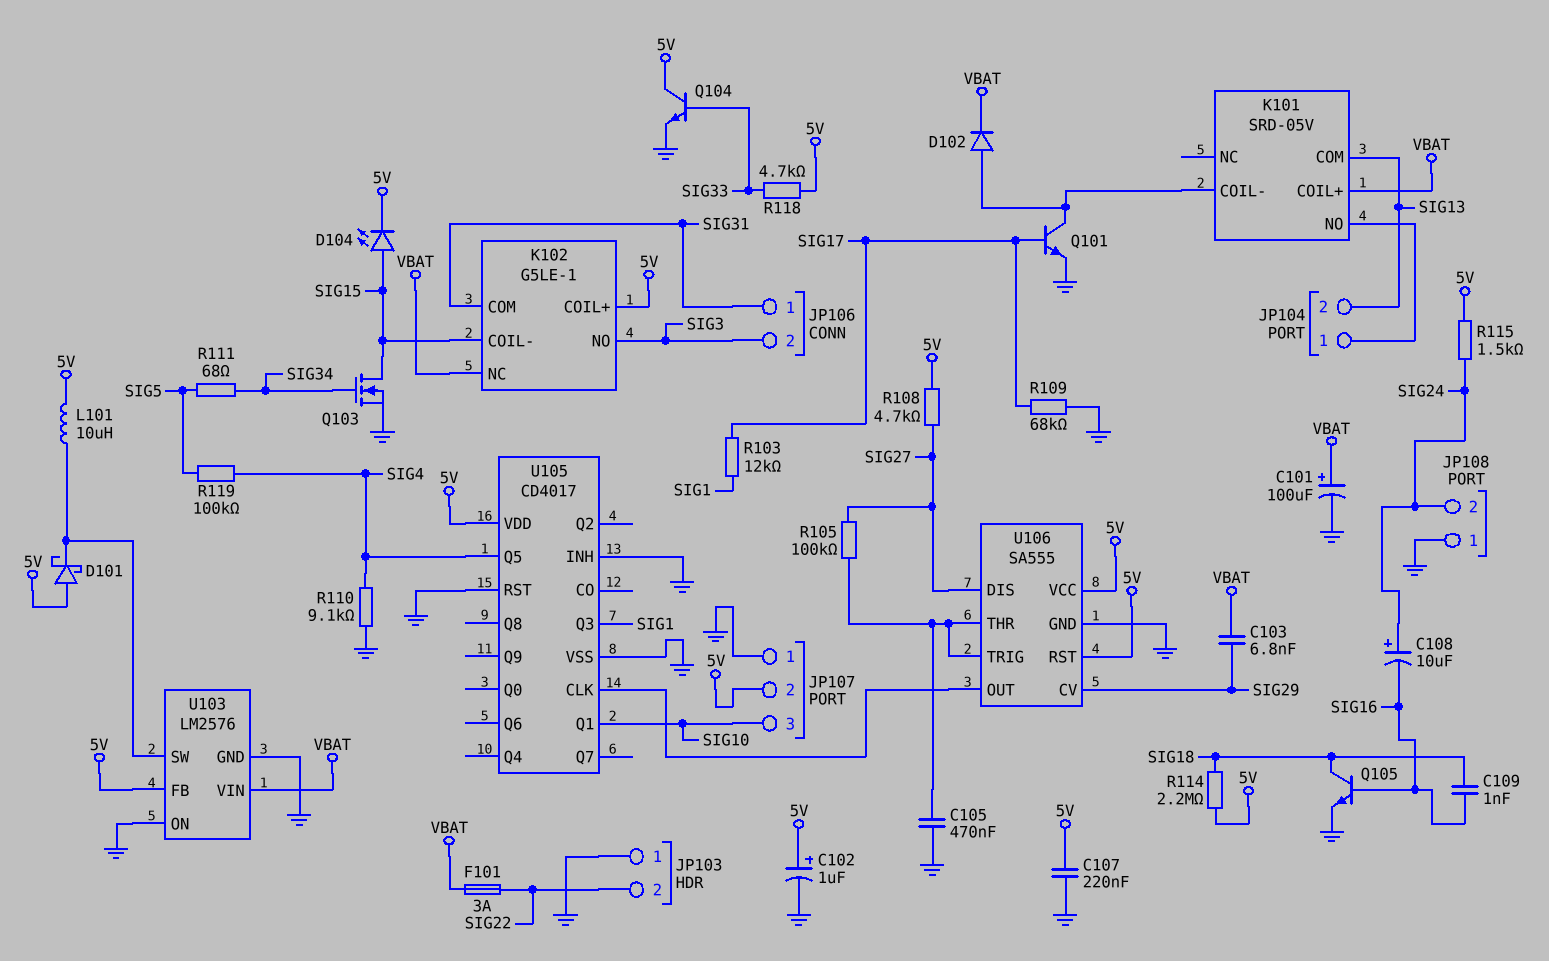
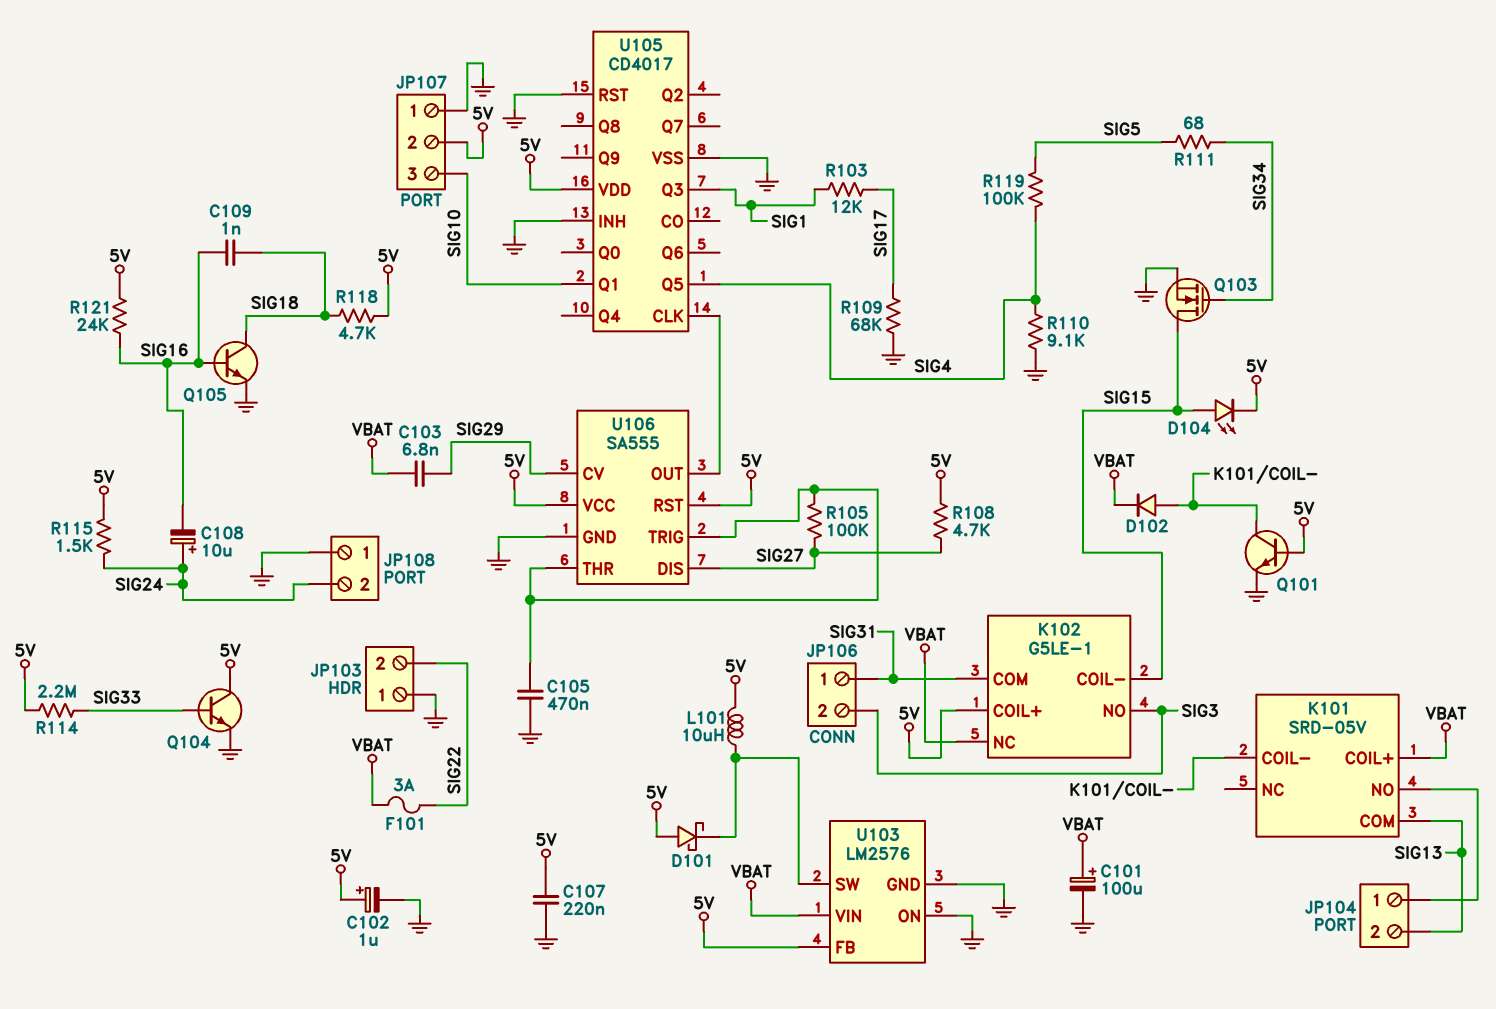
Q101: NPN (B SIG17, C K101/COIL-, E GND) -> NPN (B 5V, C K101/COIL-, E GND)
R114: 2.2M (5V, SIG18) -> 2.2M (5V, SIG33)
R118: 4.7k (5V, SIG33) -> 4.7k (5V, SIG18)
R121: none -> 24k (5V, SIG16)

